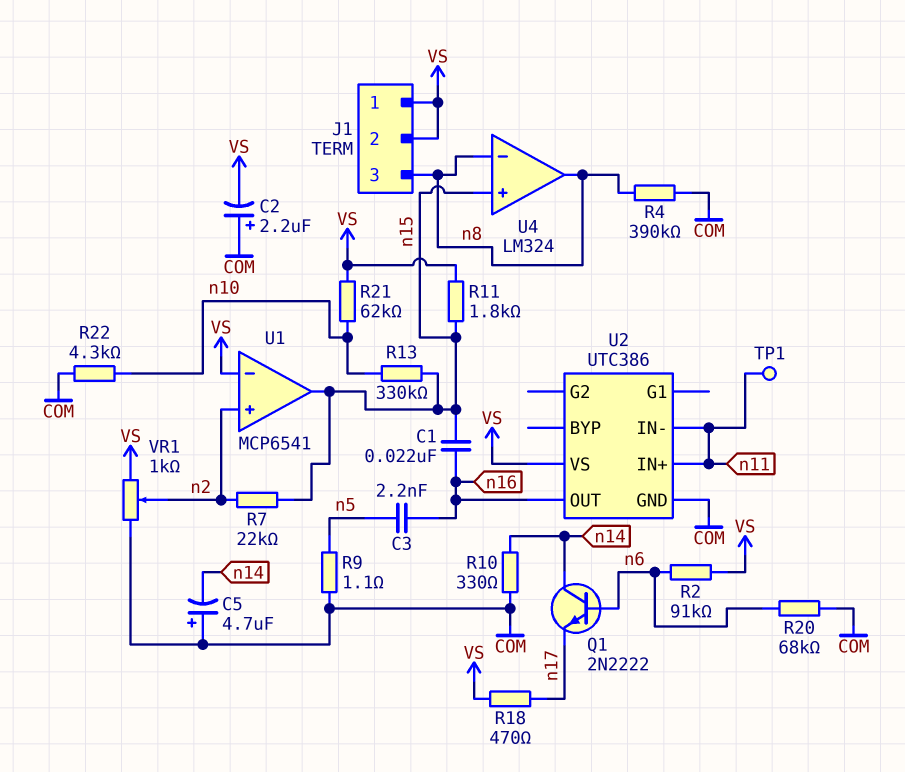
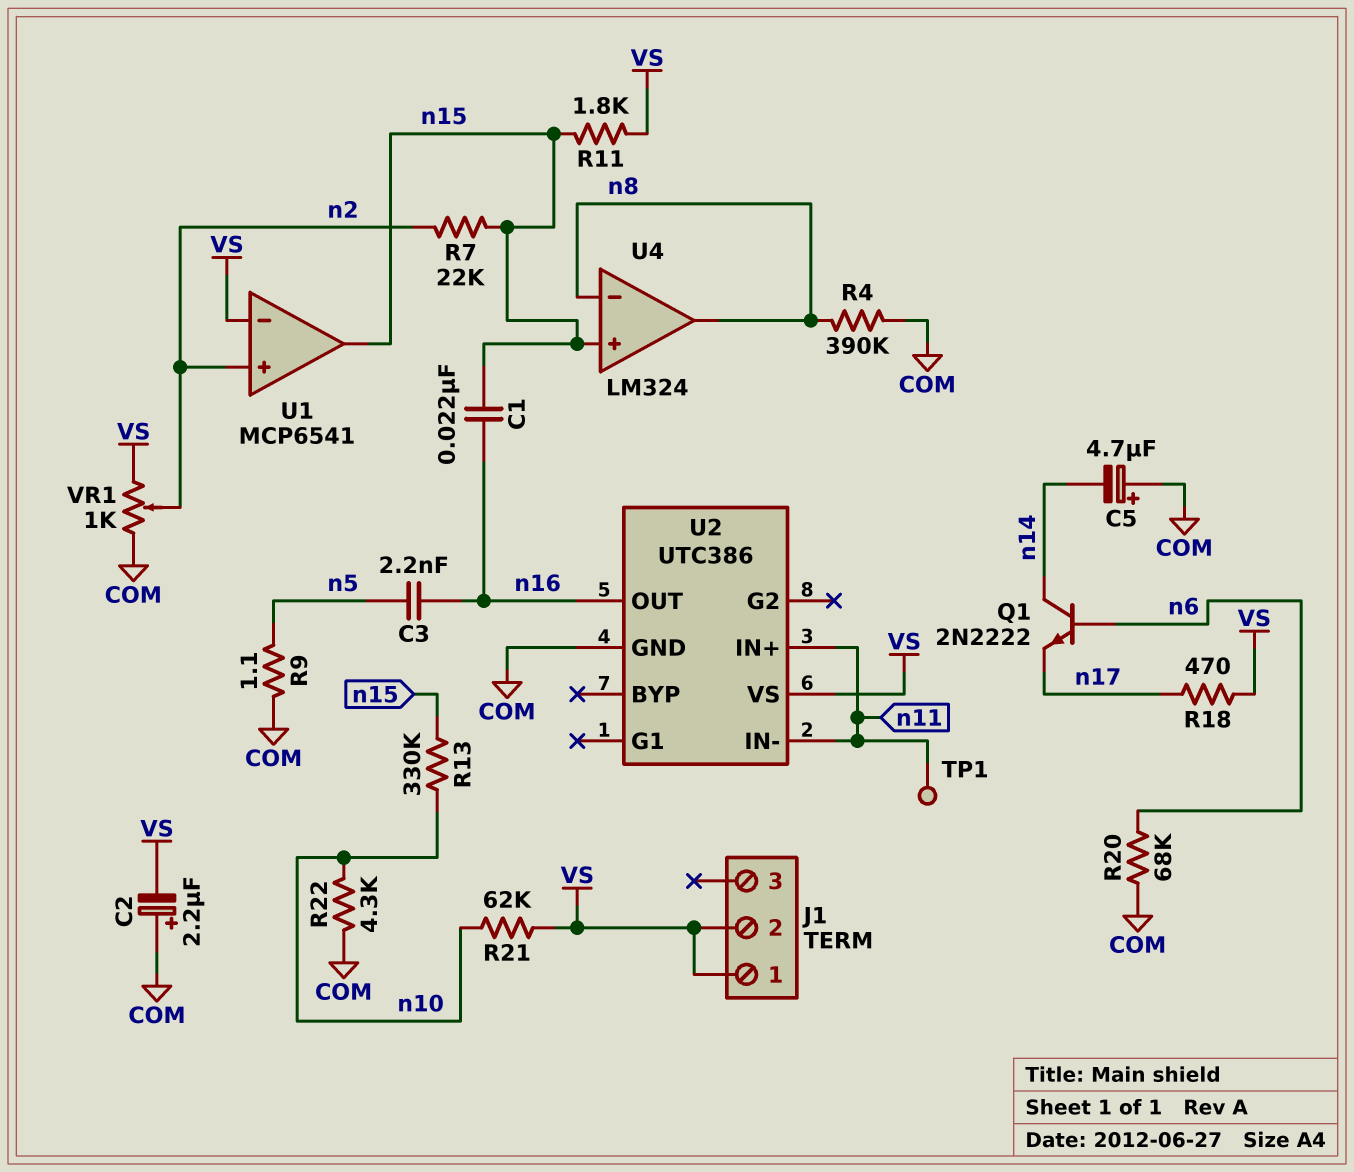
J1 pin 3: n8 -> none
R2: 91k (VS, n6) -> none
R10: 330 (COM, n14) -> none

